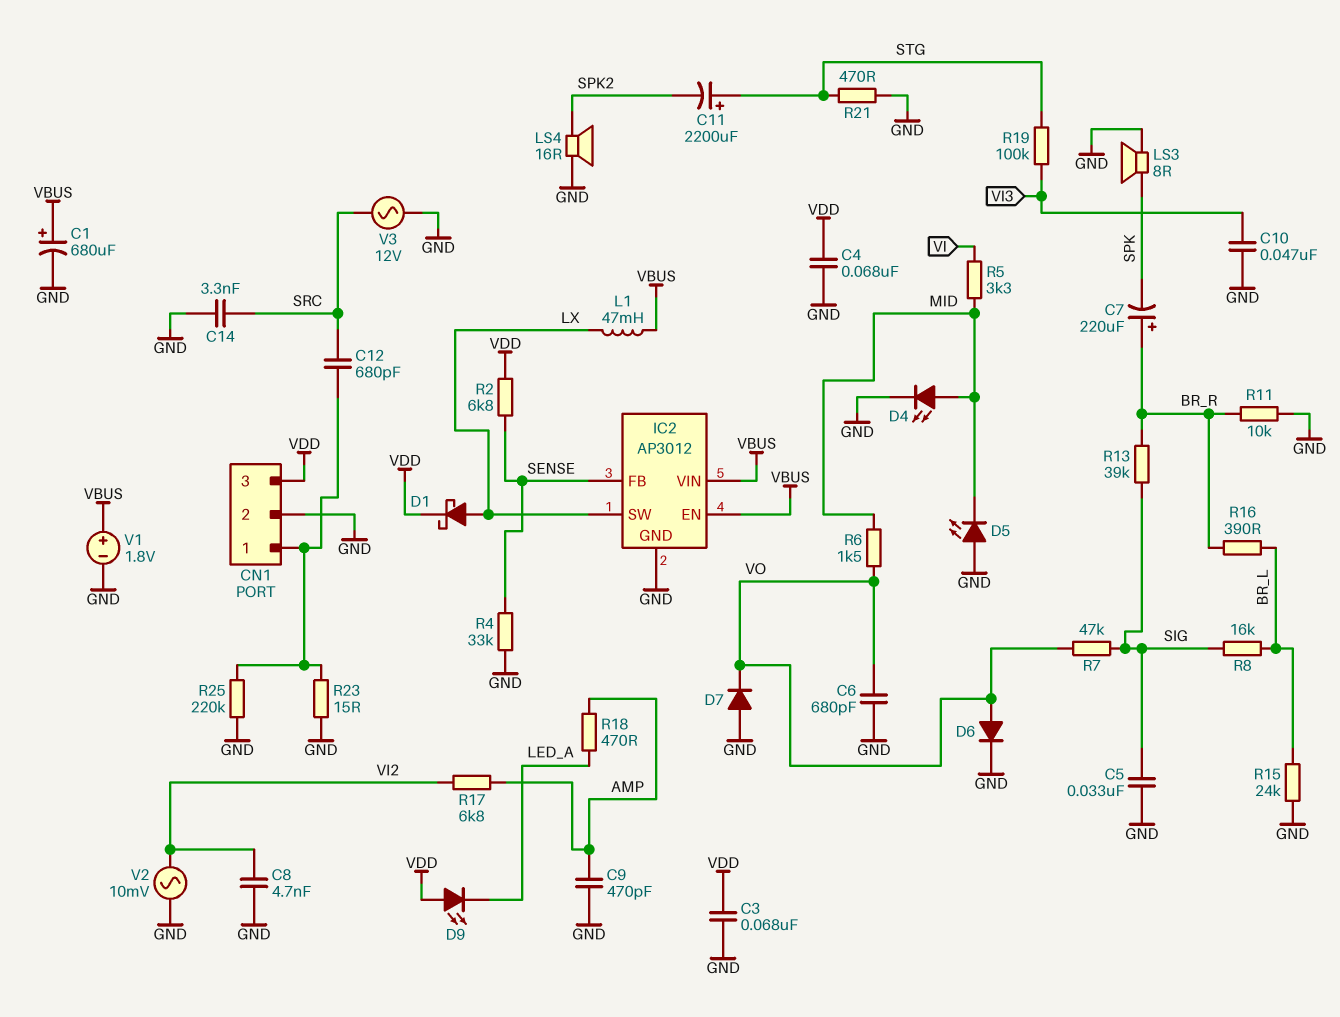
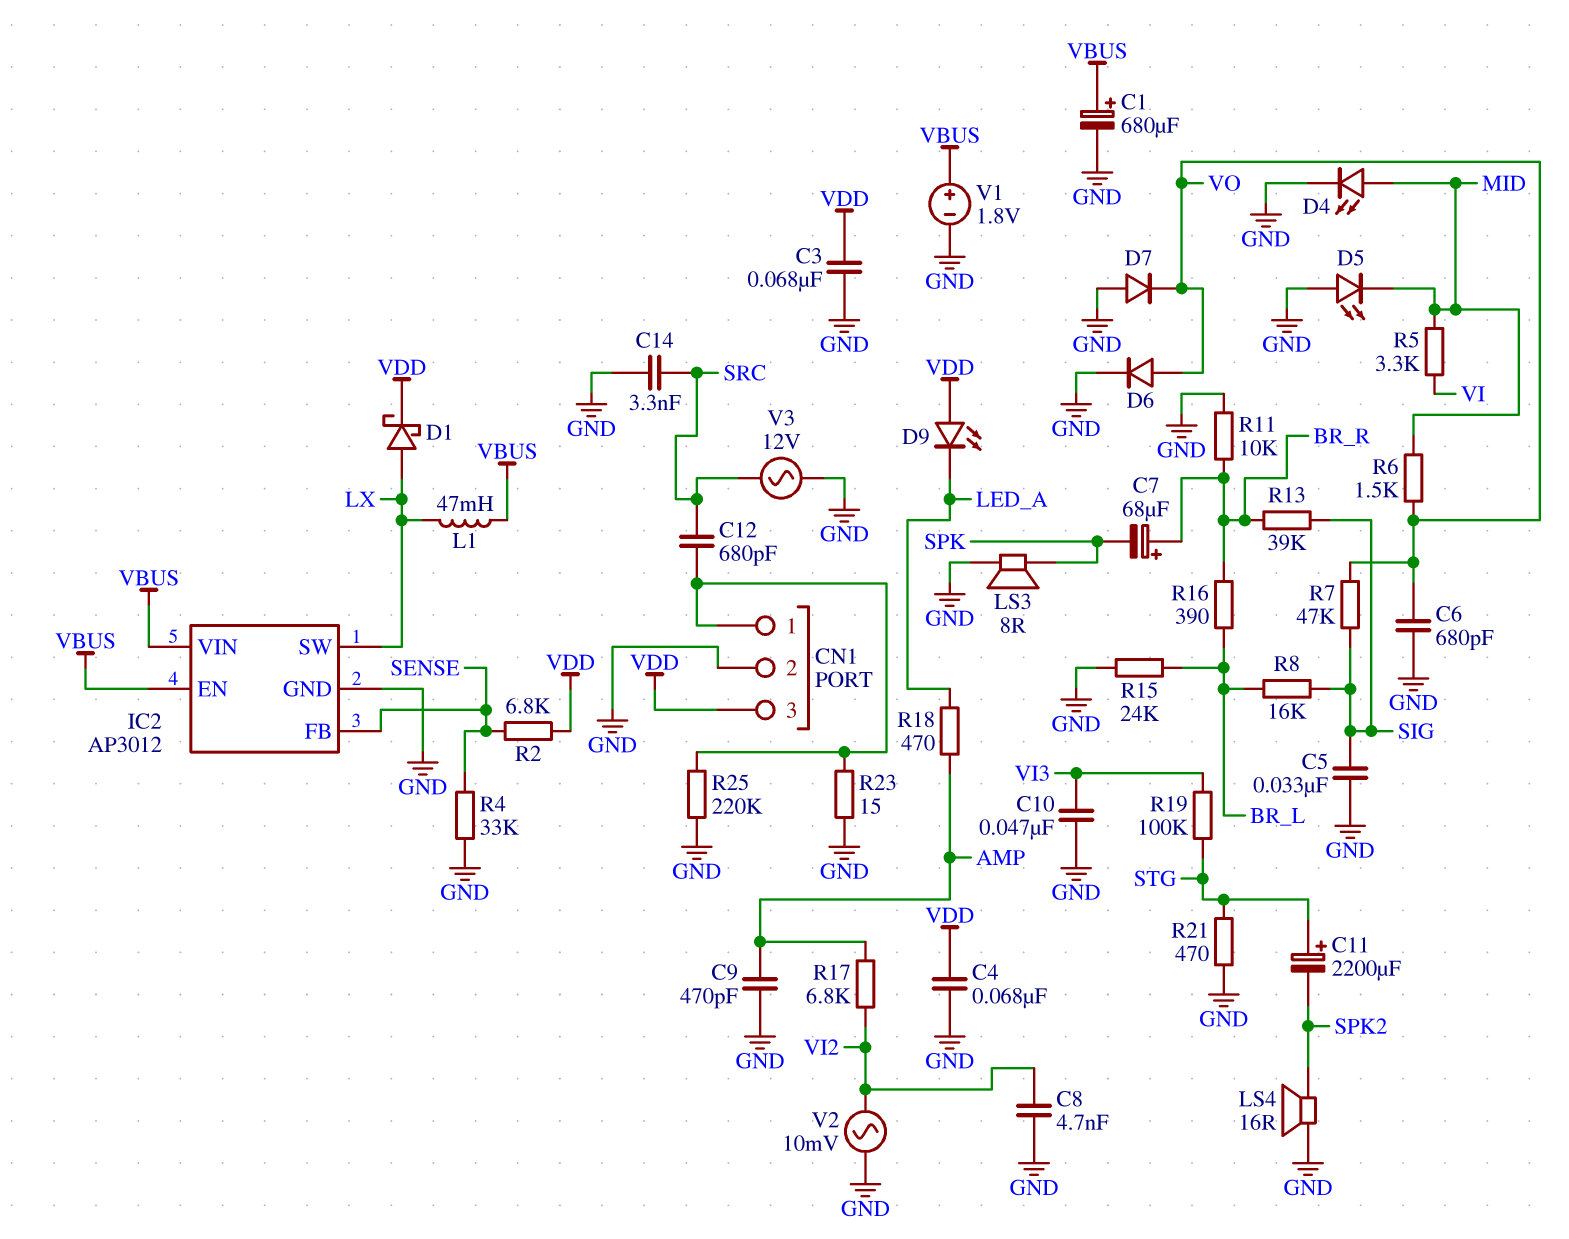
C7: 220uF (plus BR_R, minus SPK) -> 68uF (plus BR_R, minus SPK)

